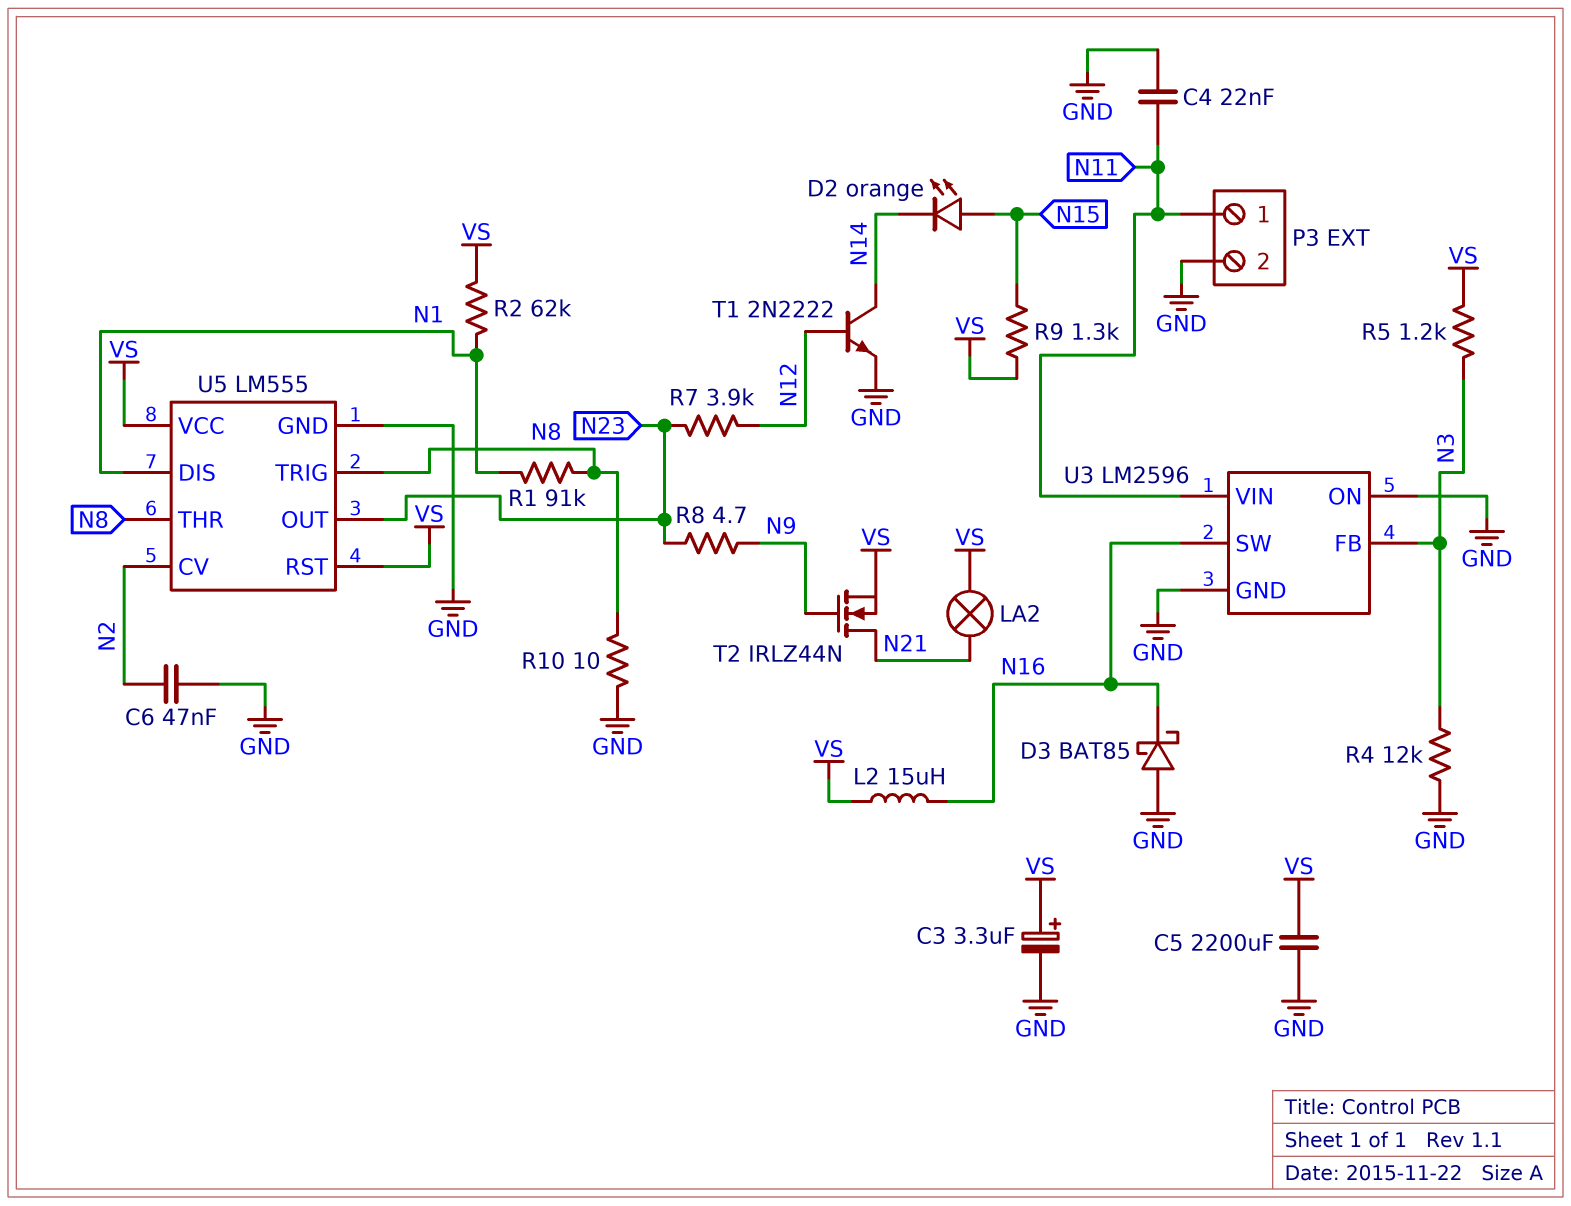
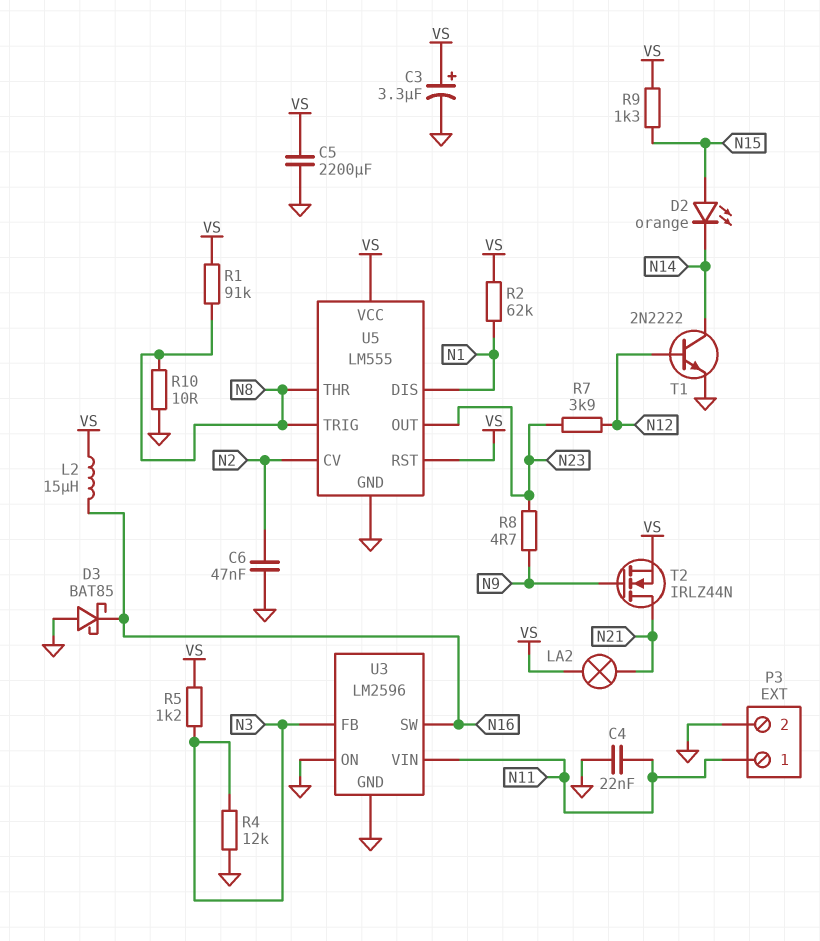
R1: 91k (N1, N8) -> 91k (N8, VS)

